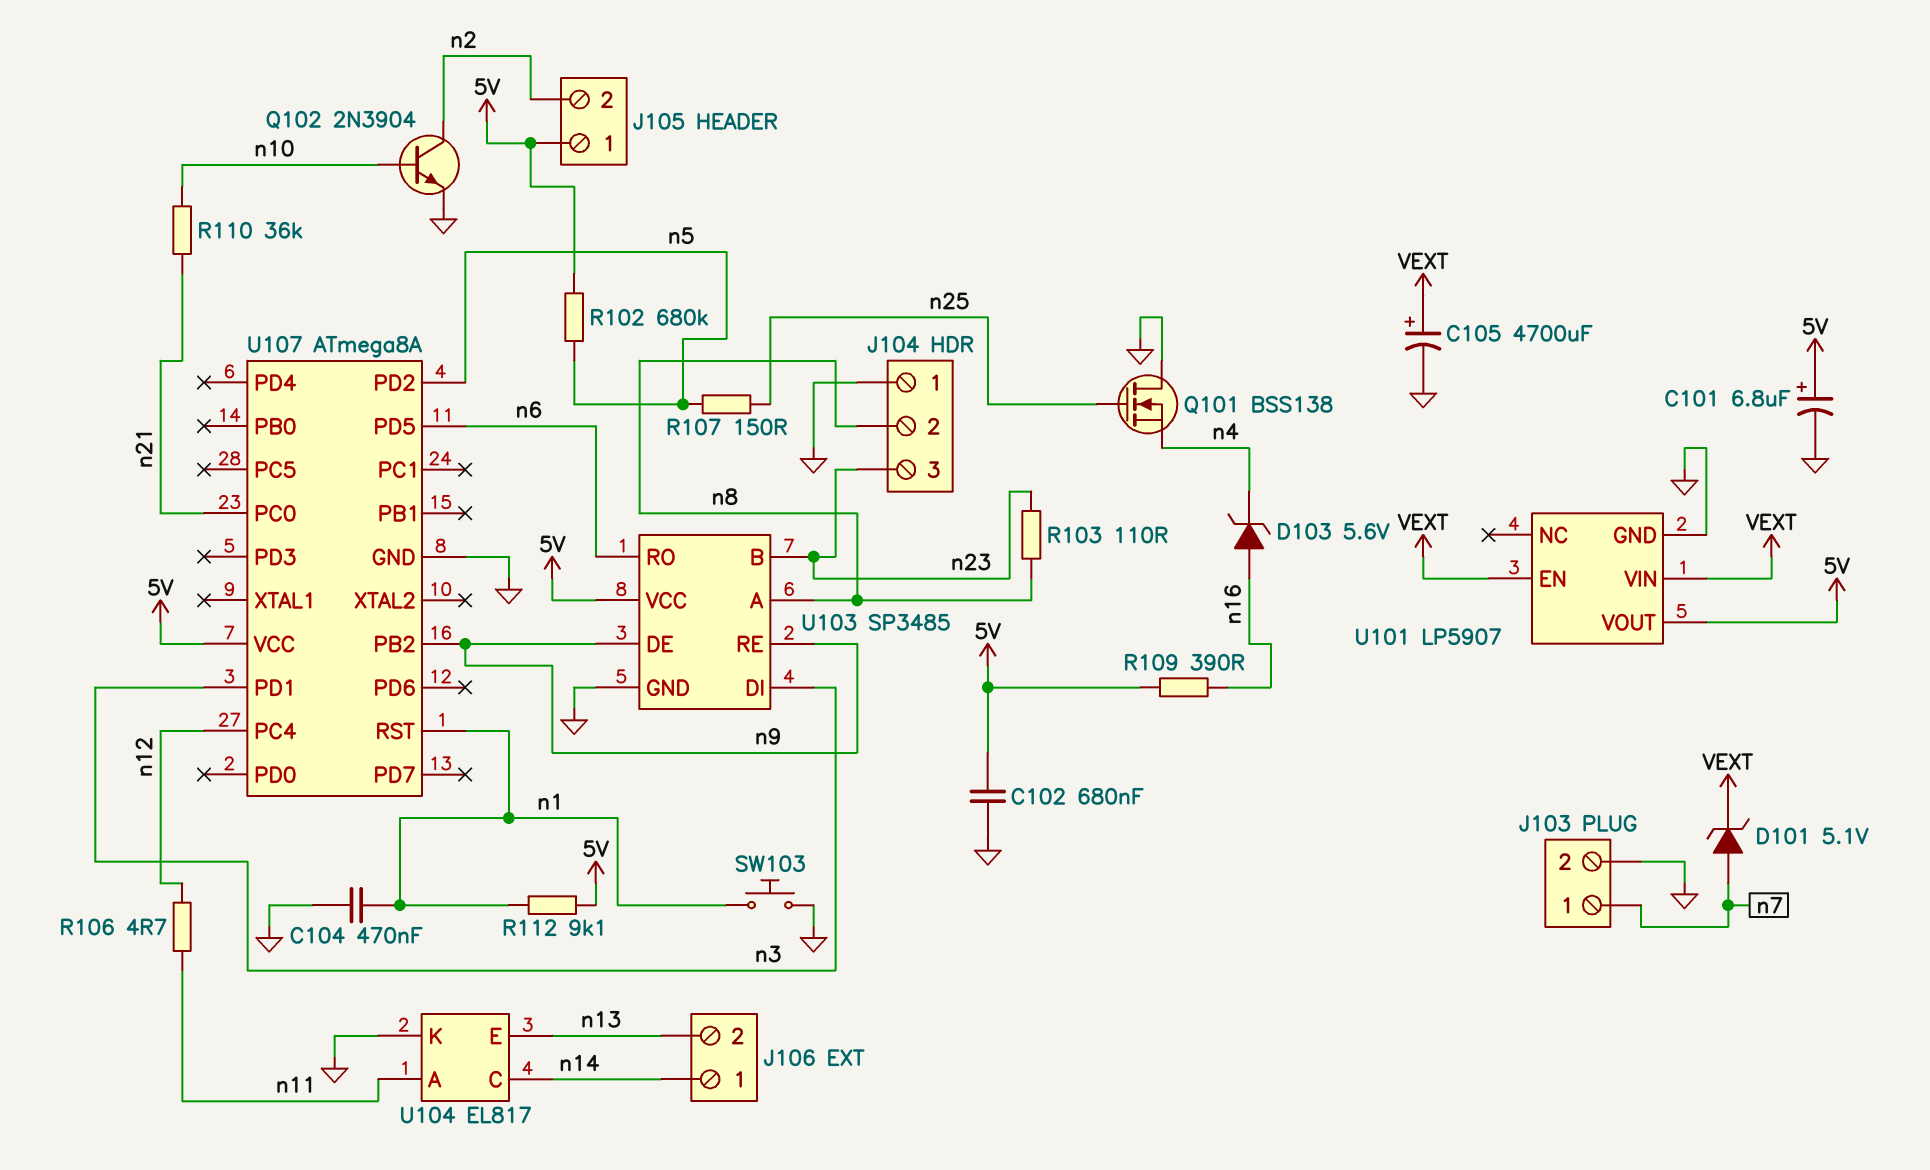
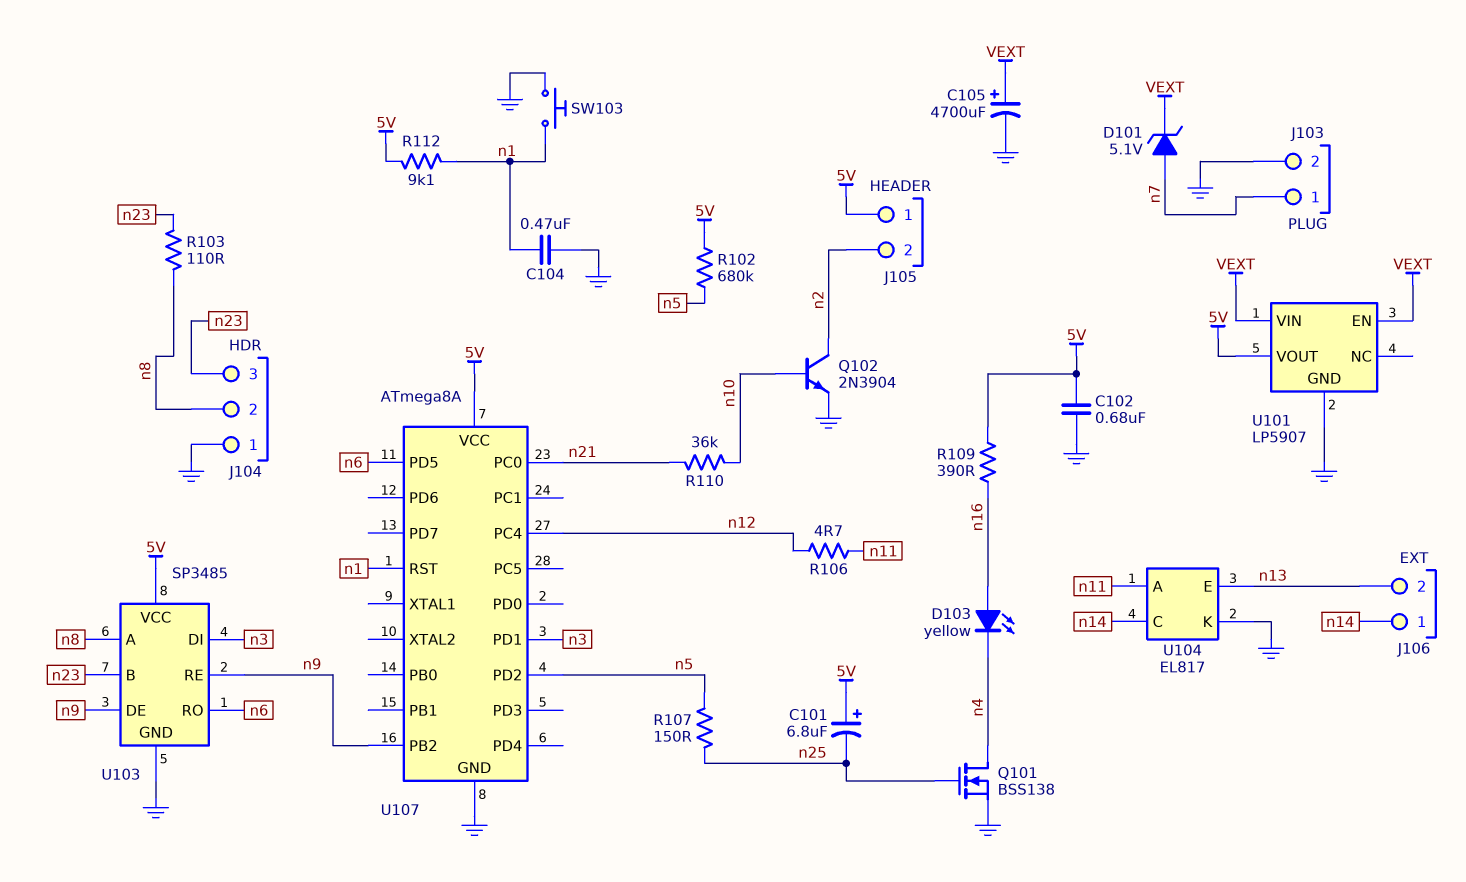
C101: 6.8uF (plus 5V, minus GND) -> 6.8uF (plus 5V, minus n25)
D103: zener 5.6V (A n16, K n4) -> LED yellow (A n16, K n4)
Q101: NMOS BSS138 (G n25, D GND, S n4) -> NMOS BSS138 (G n25, D n4, S GND)

